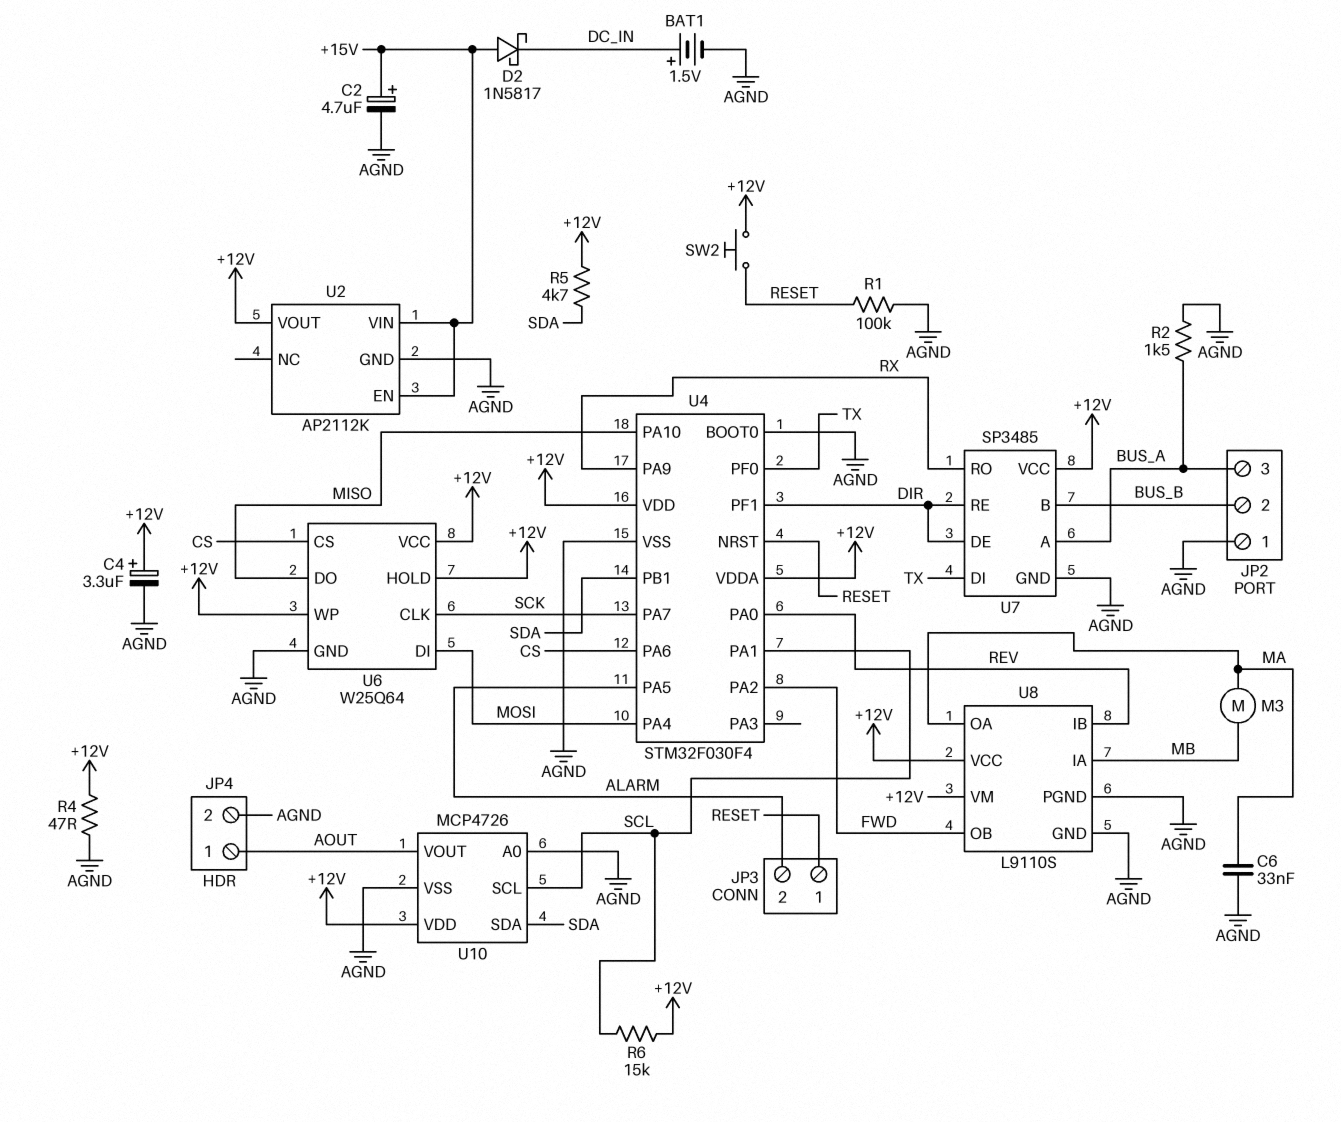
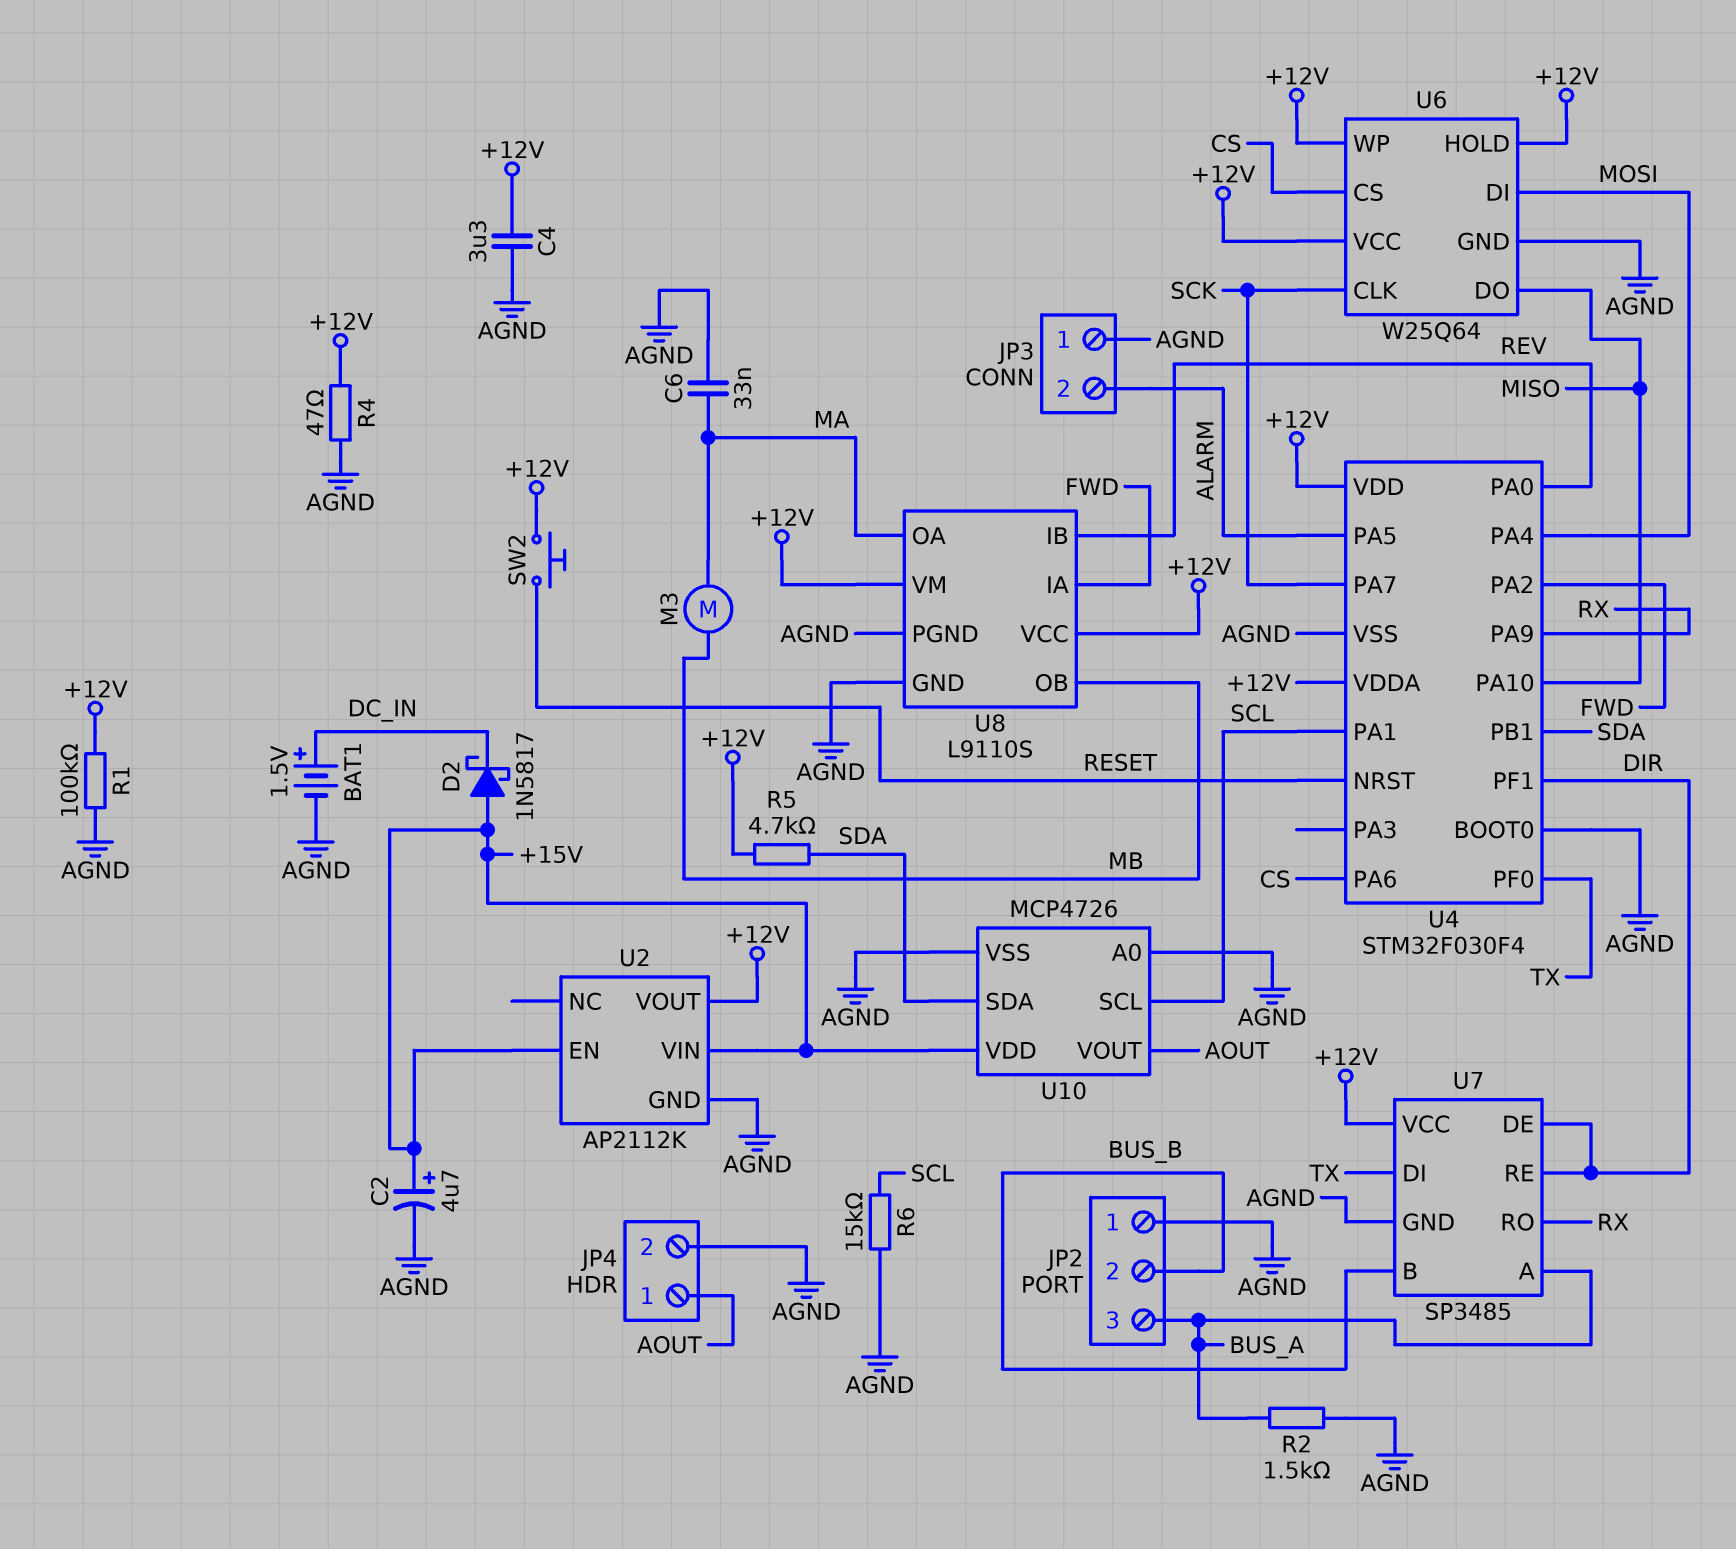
C4: 3.3uF (plus +12V, minus AGND) -> 3.3uF (+12V, AGND)
JP3 pin 1: RESET -> AGND
R1: 100k (AGND, RESET) -> 100k (+12V, AGND)
R6: 15k (+12V, SCL) -> 15k (AGND, SCL)
U8 pin IA: MB -> FWD
U8 pin OB: FWD -> MB
U10 pin VDD: +12V -> +15V

